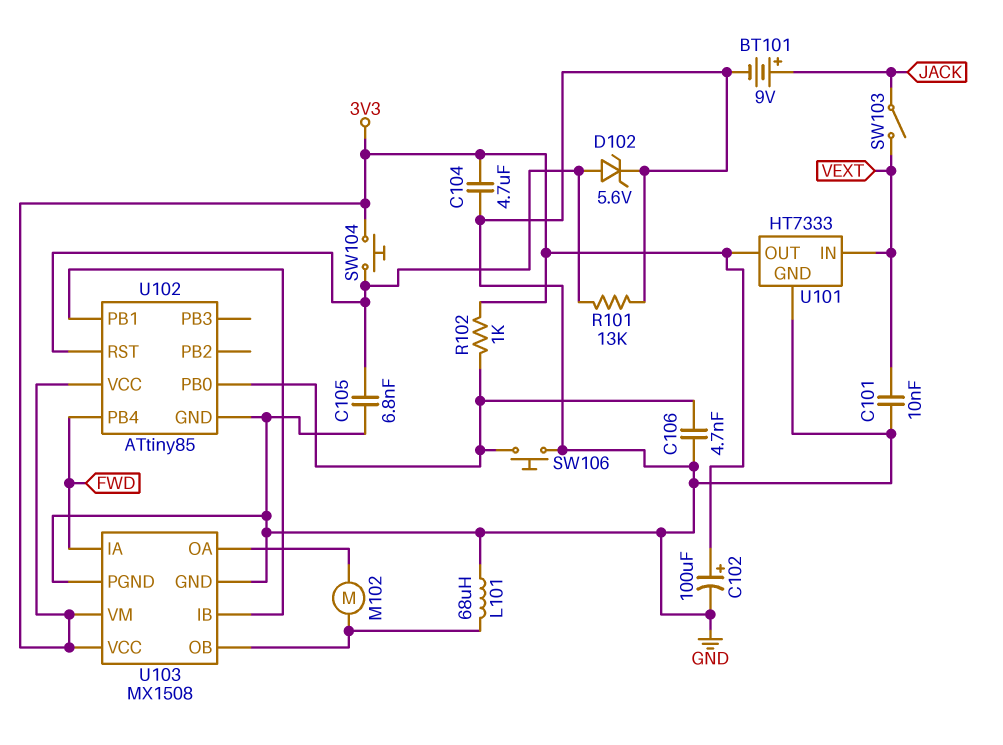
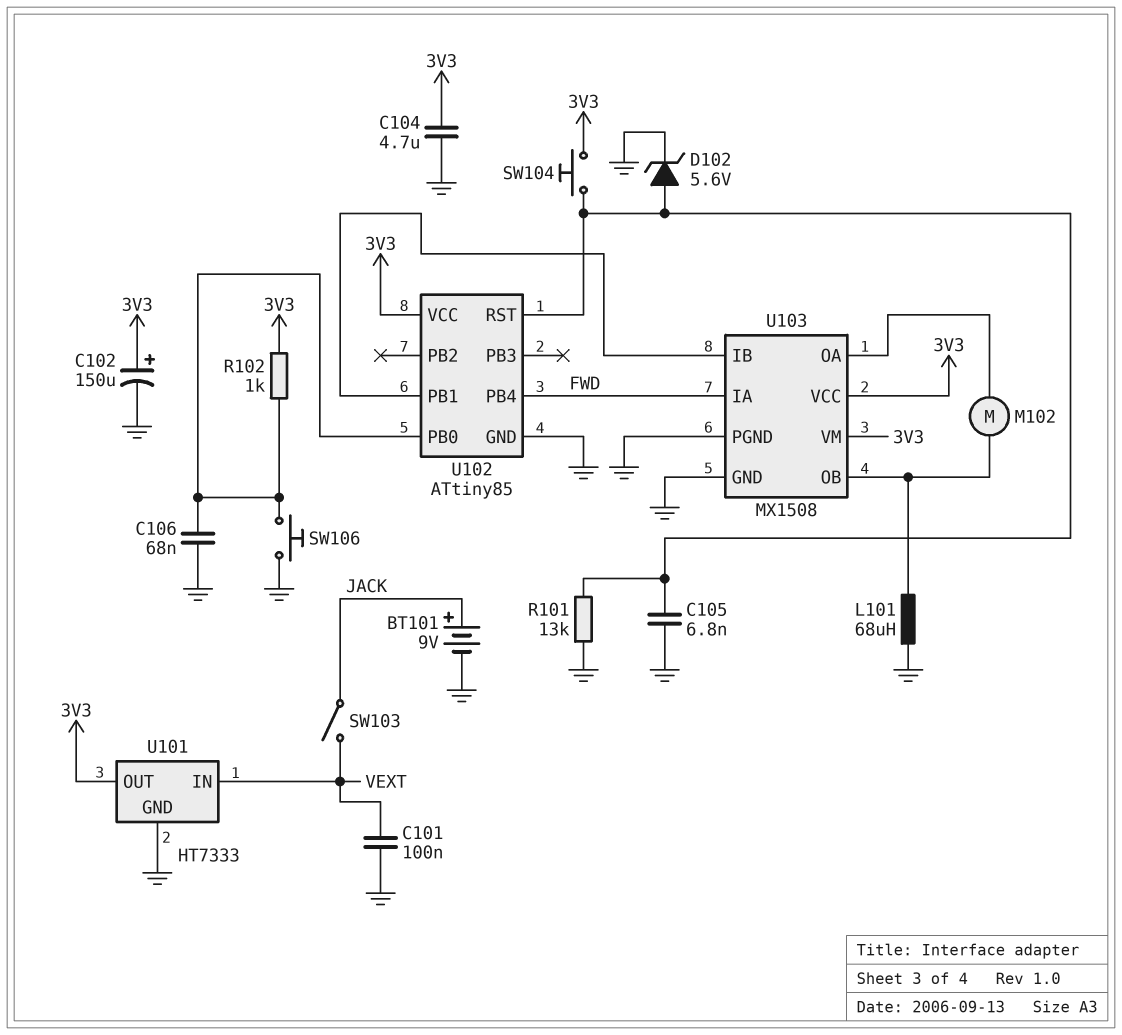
C101: 10nF (GND, VEXT) -> 100nF (GND, VEXT)
C102: 100uF (plus 3V3, minus GND) -> 150uF (plus 3V3, minus GND)
C106: 4.7nF (GND, U102/PB0) -> 68nF (GND, U102/PB0)

